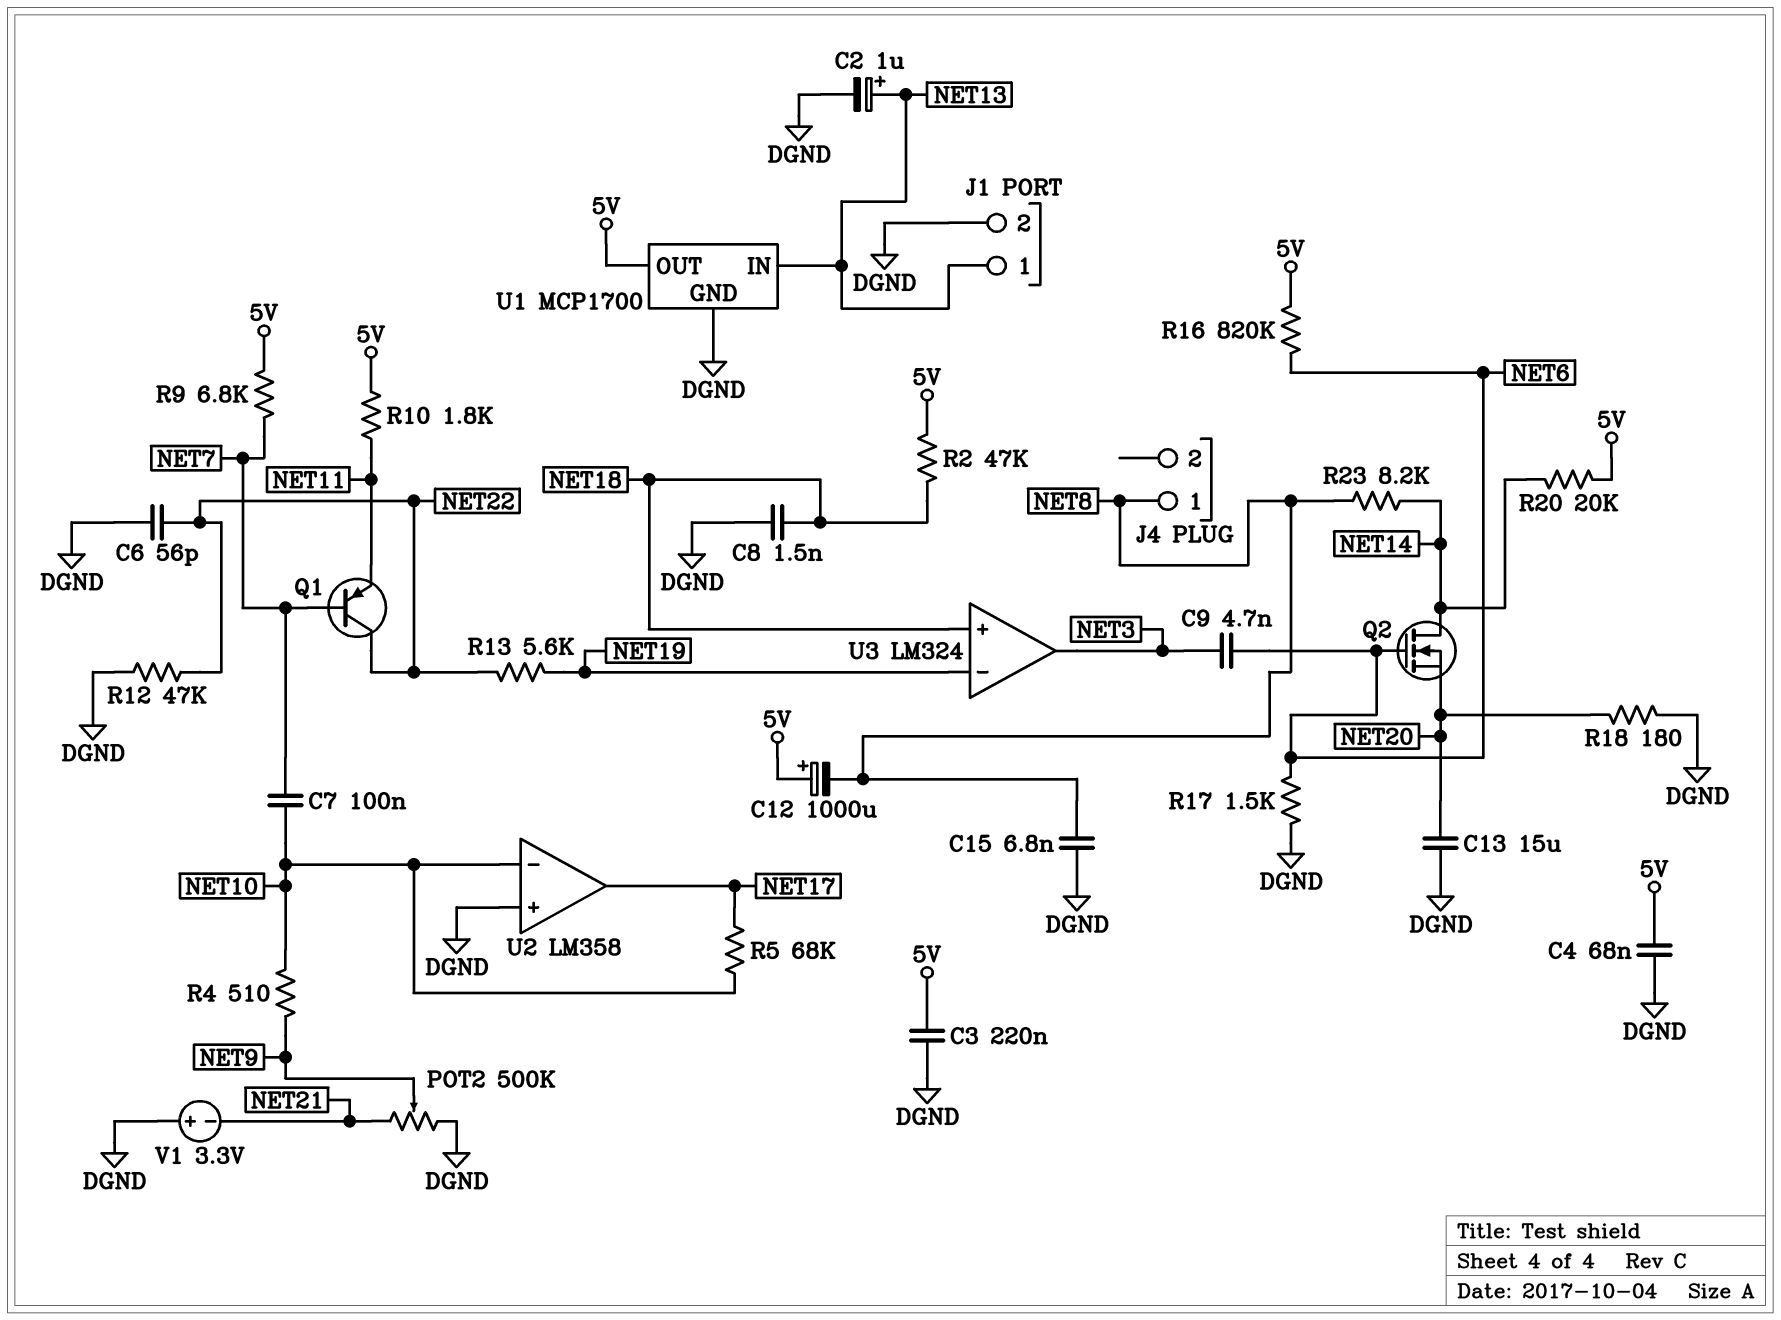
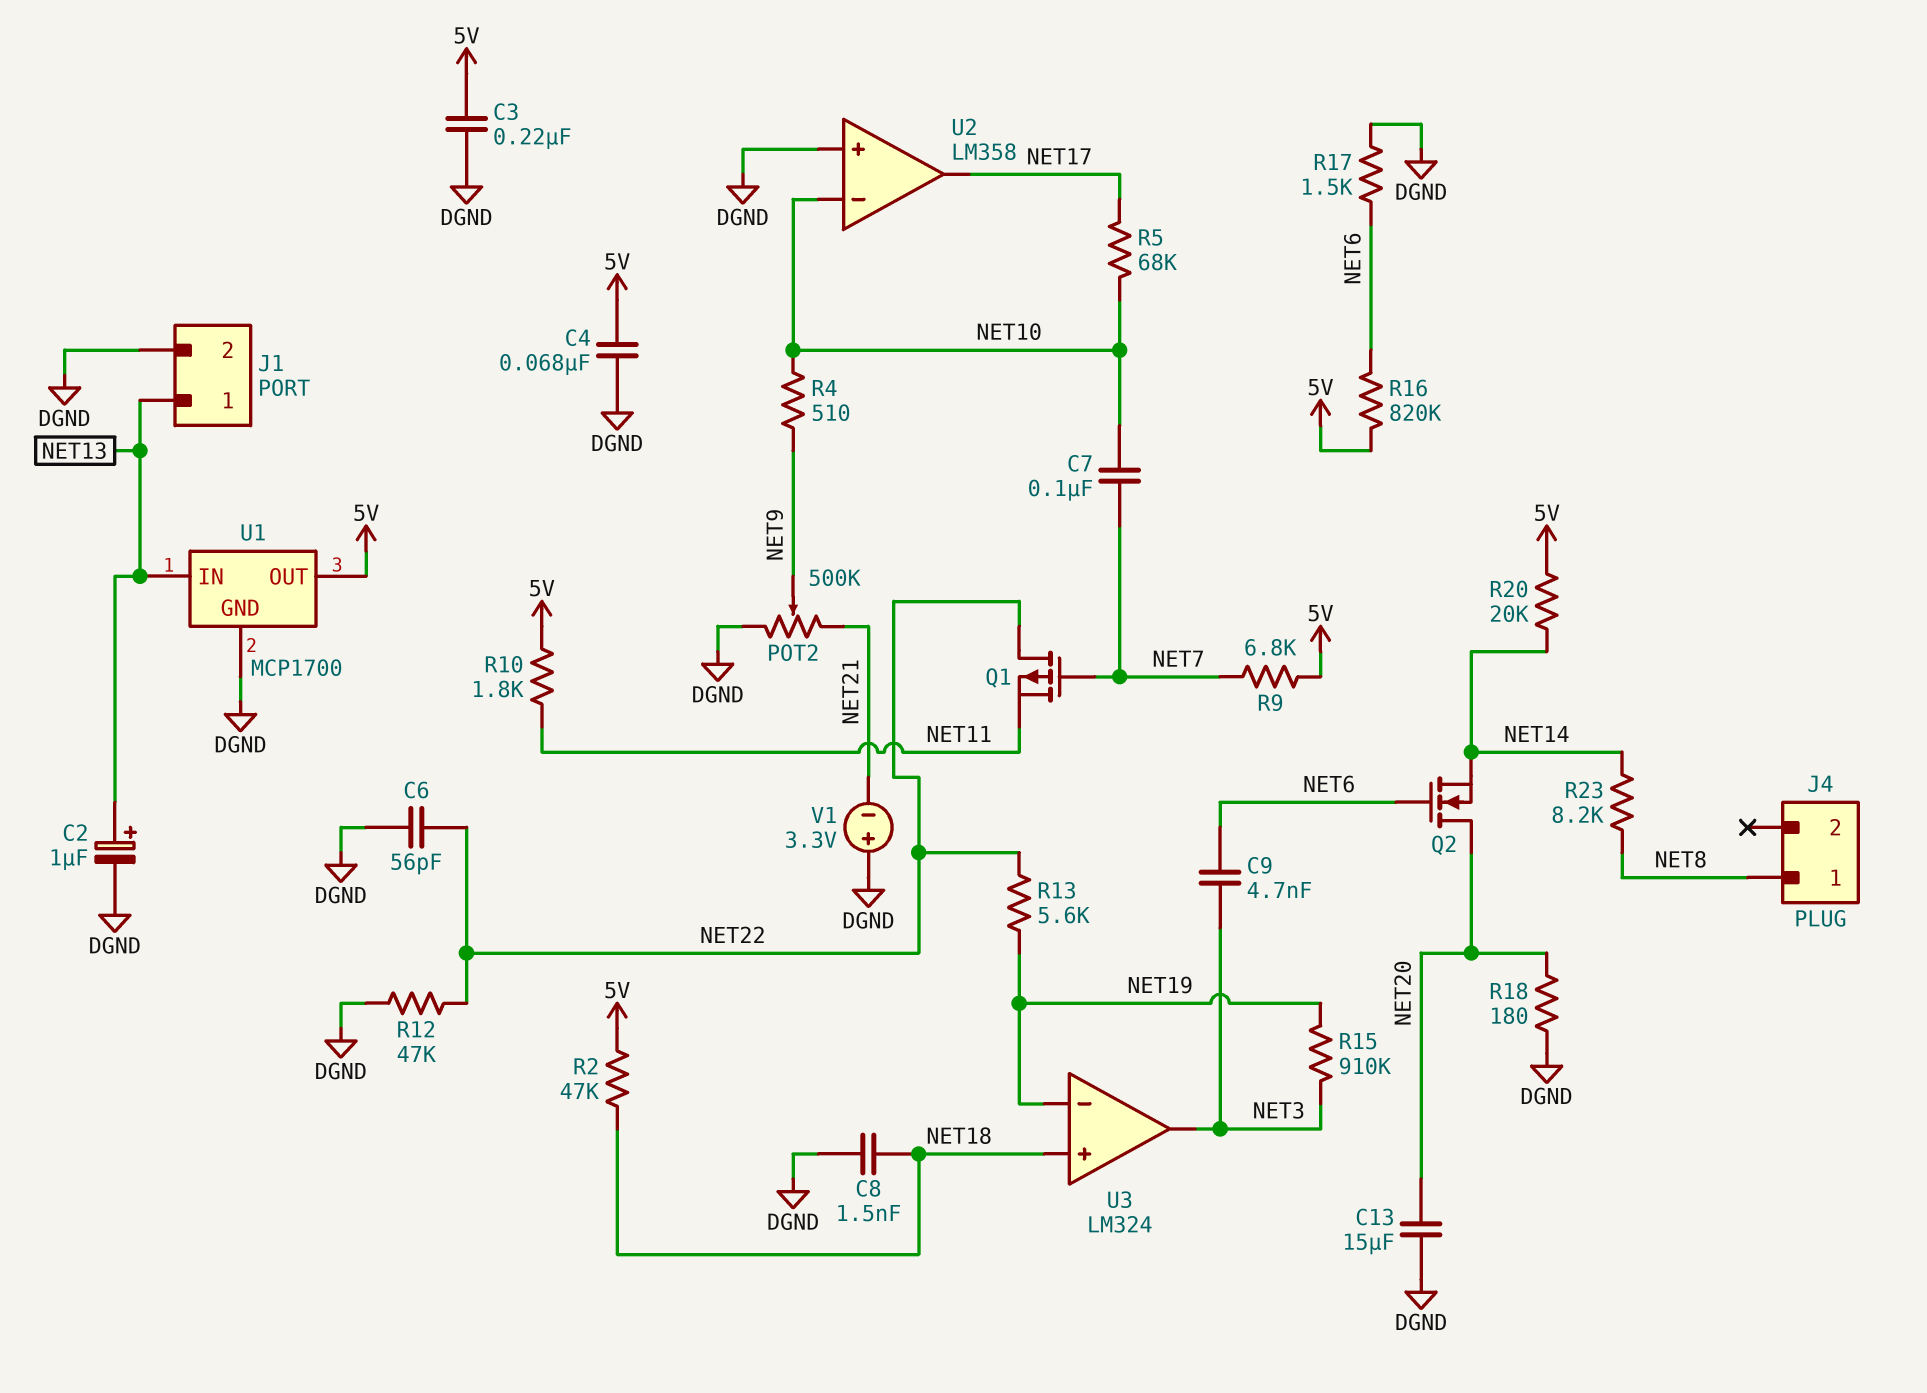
C12: 1000uF (plus 5V, minus NET8) -> none
C15: 6.8nF (DGND, NET8) -> none
Q1: PNP (B NET7, C NET22, E NET11) -> PMOS (G NET7, D NET22, S NET11)
Q2: NMOS (G NET6, D NET14, S NET20) -> NMOS (G NET6, D NET20, S NET14)
R15: none -> 910k (NET3, NET19)

